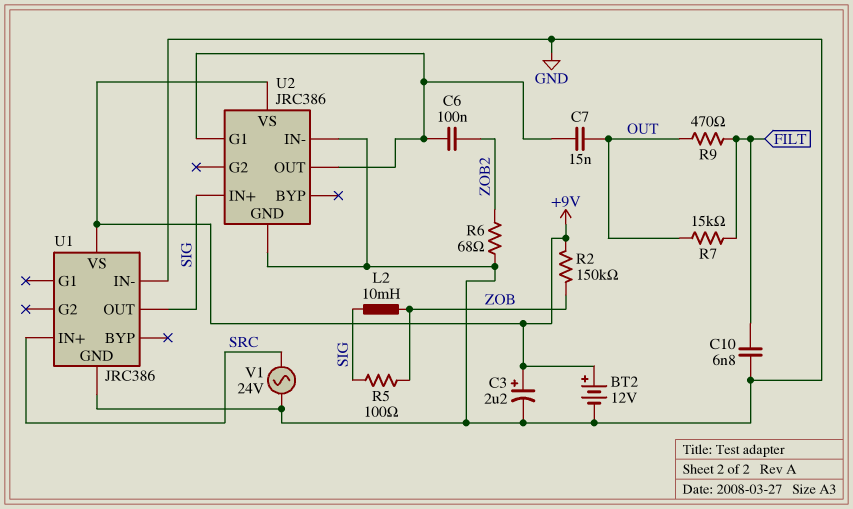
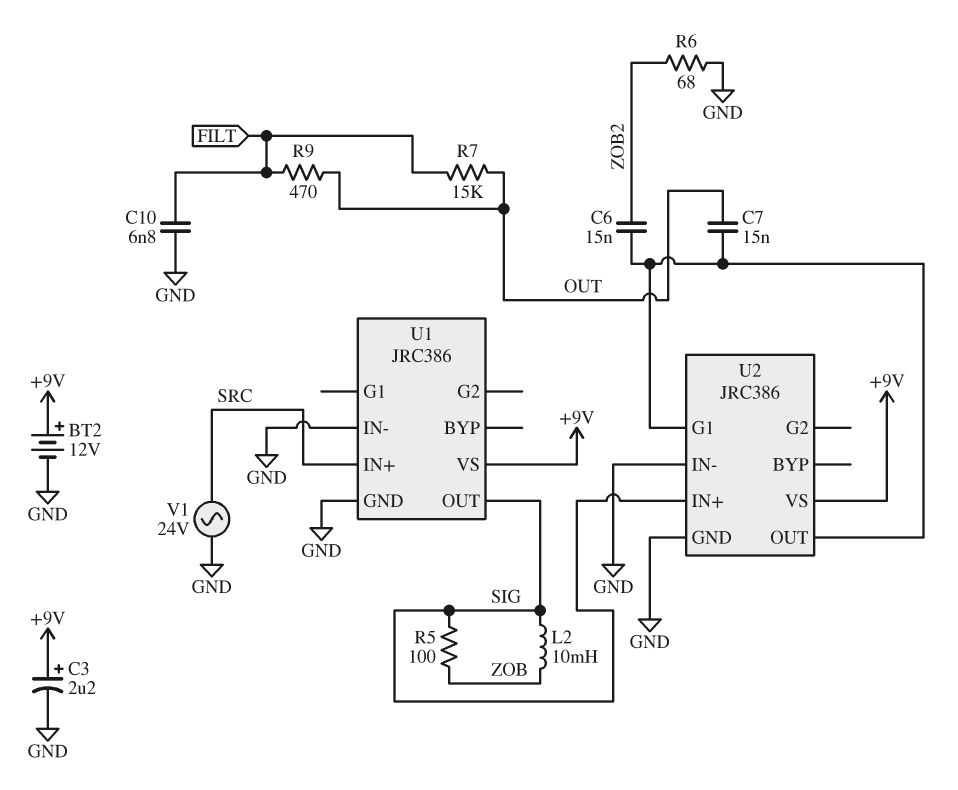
C6: 100nF (U2/G1, ZOB2) -> 15nF (U2/G1, ZOB2)
R2: 150k (+9V, ZOB) -> none

